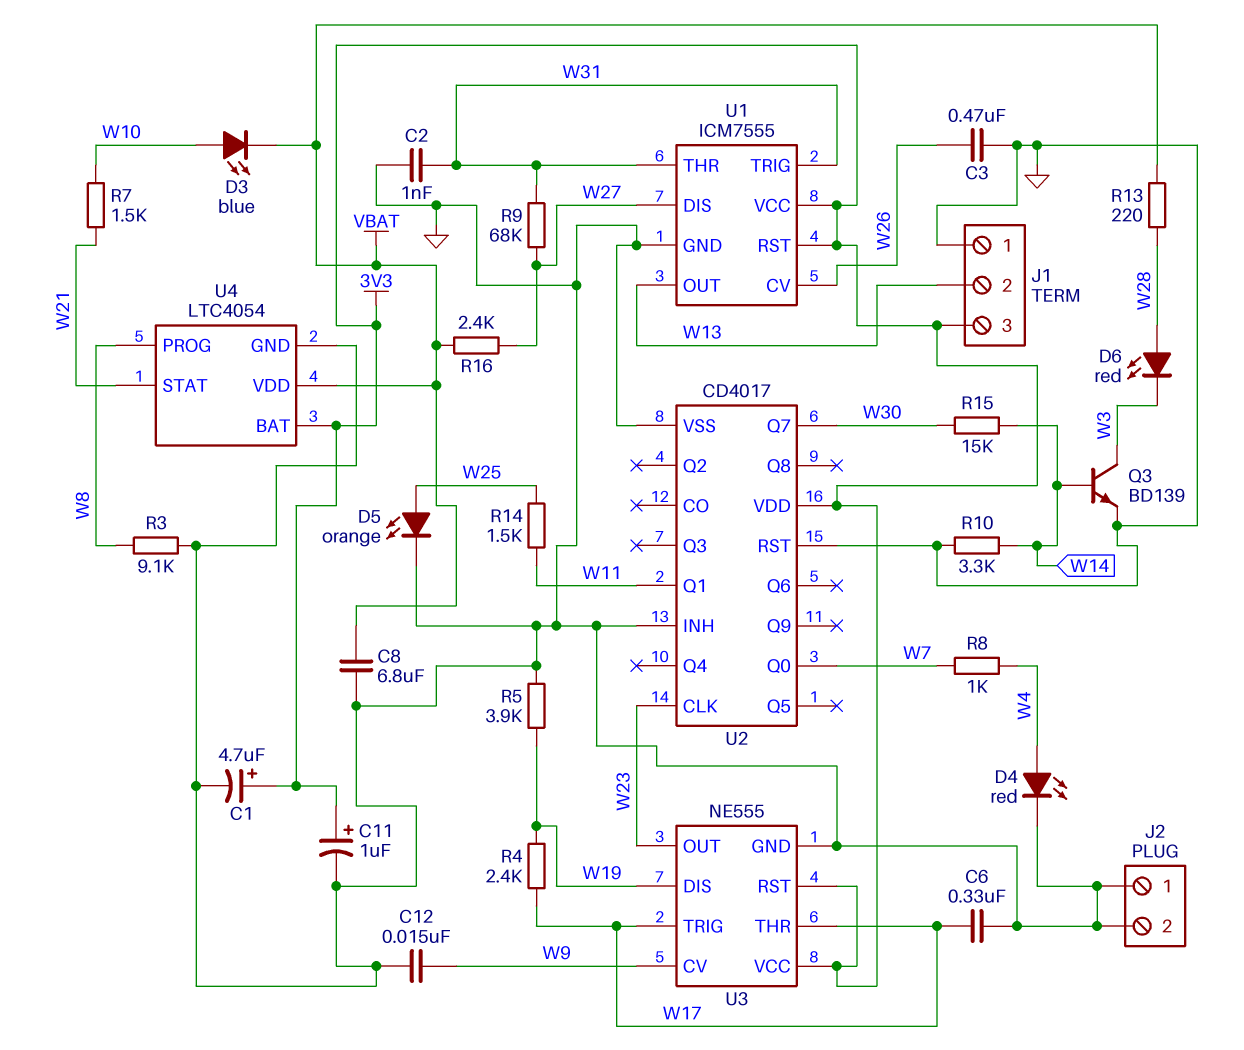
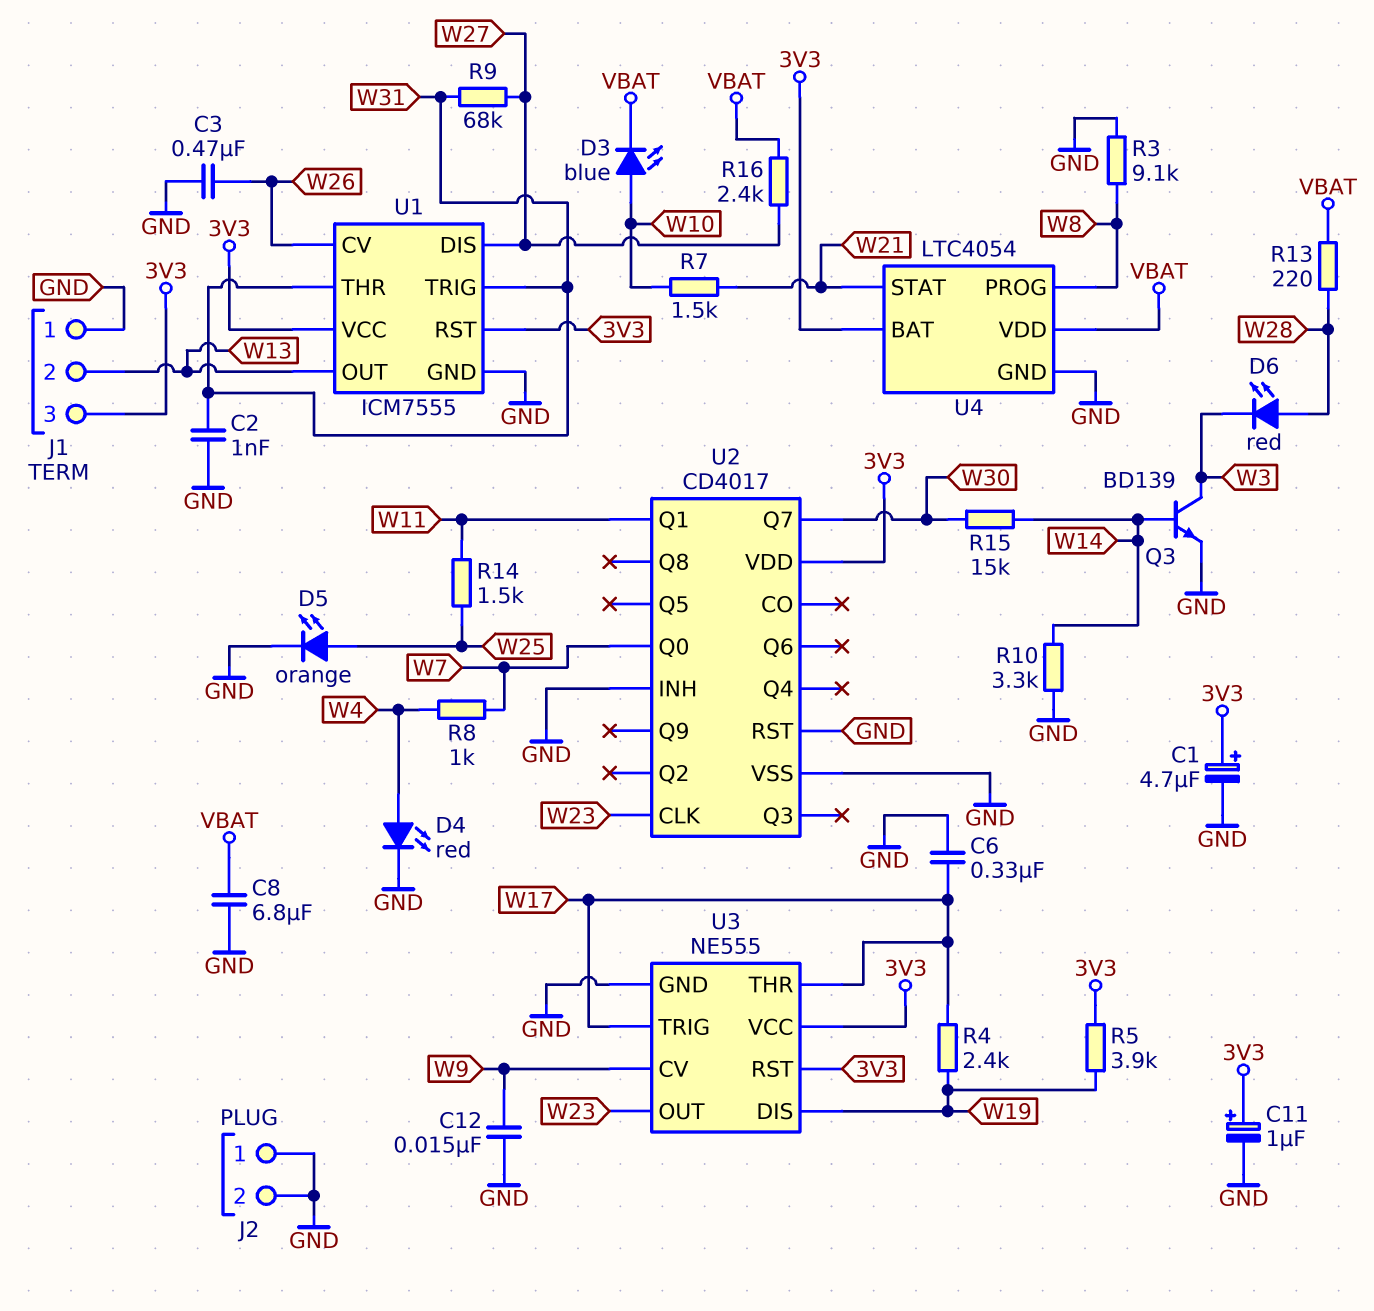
R5: 3.9k (GND, W19) -> 3.9k (3V3, W19)

